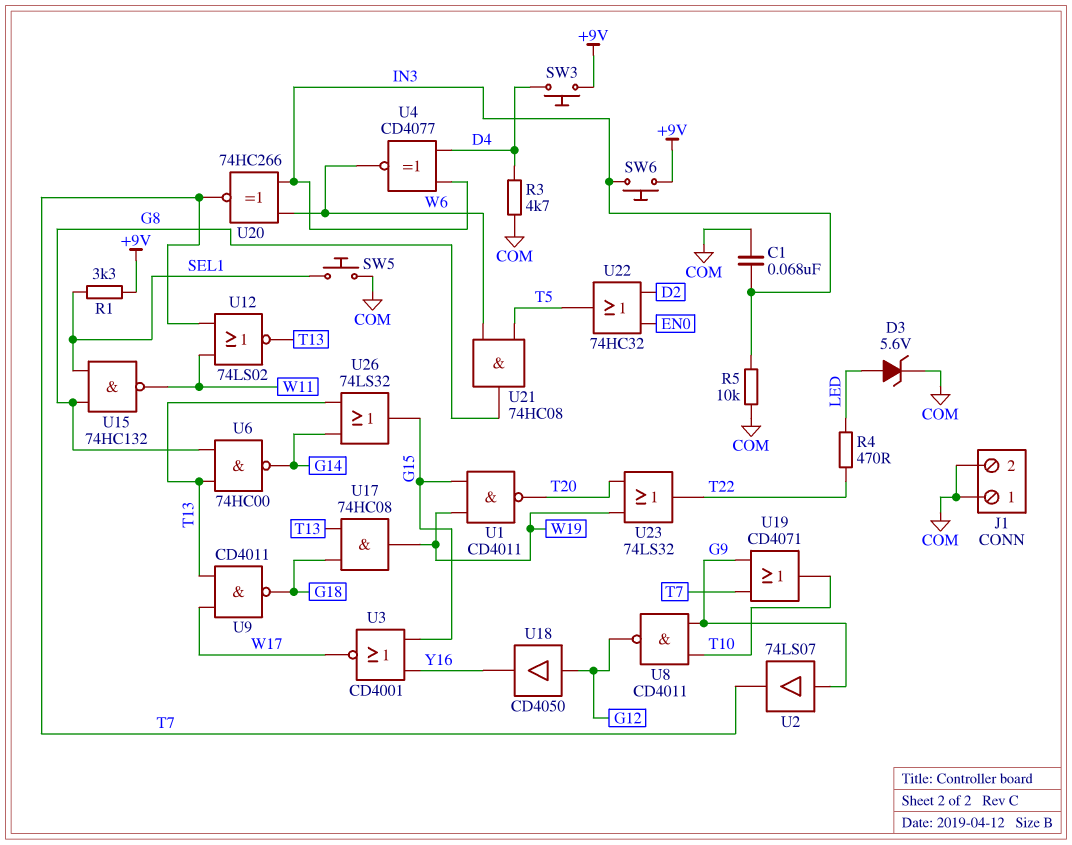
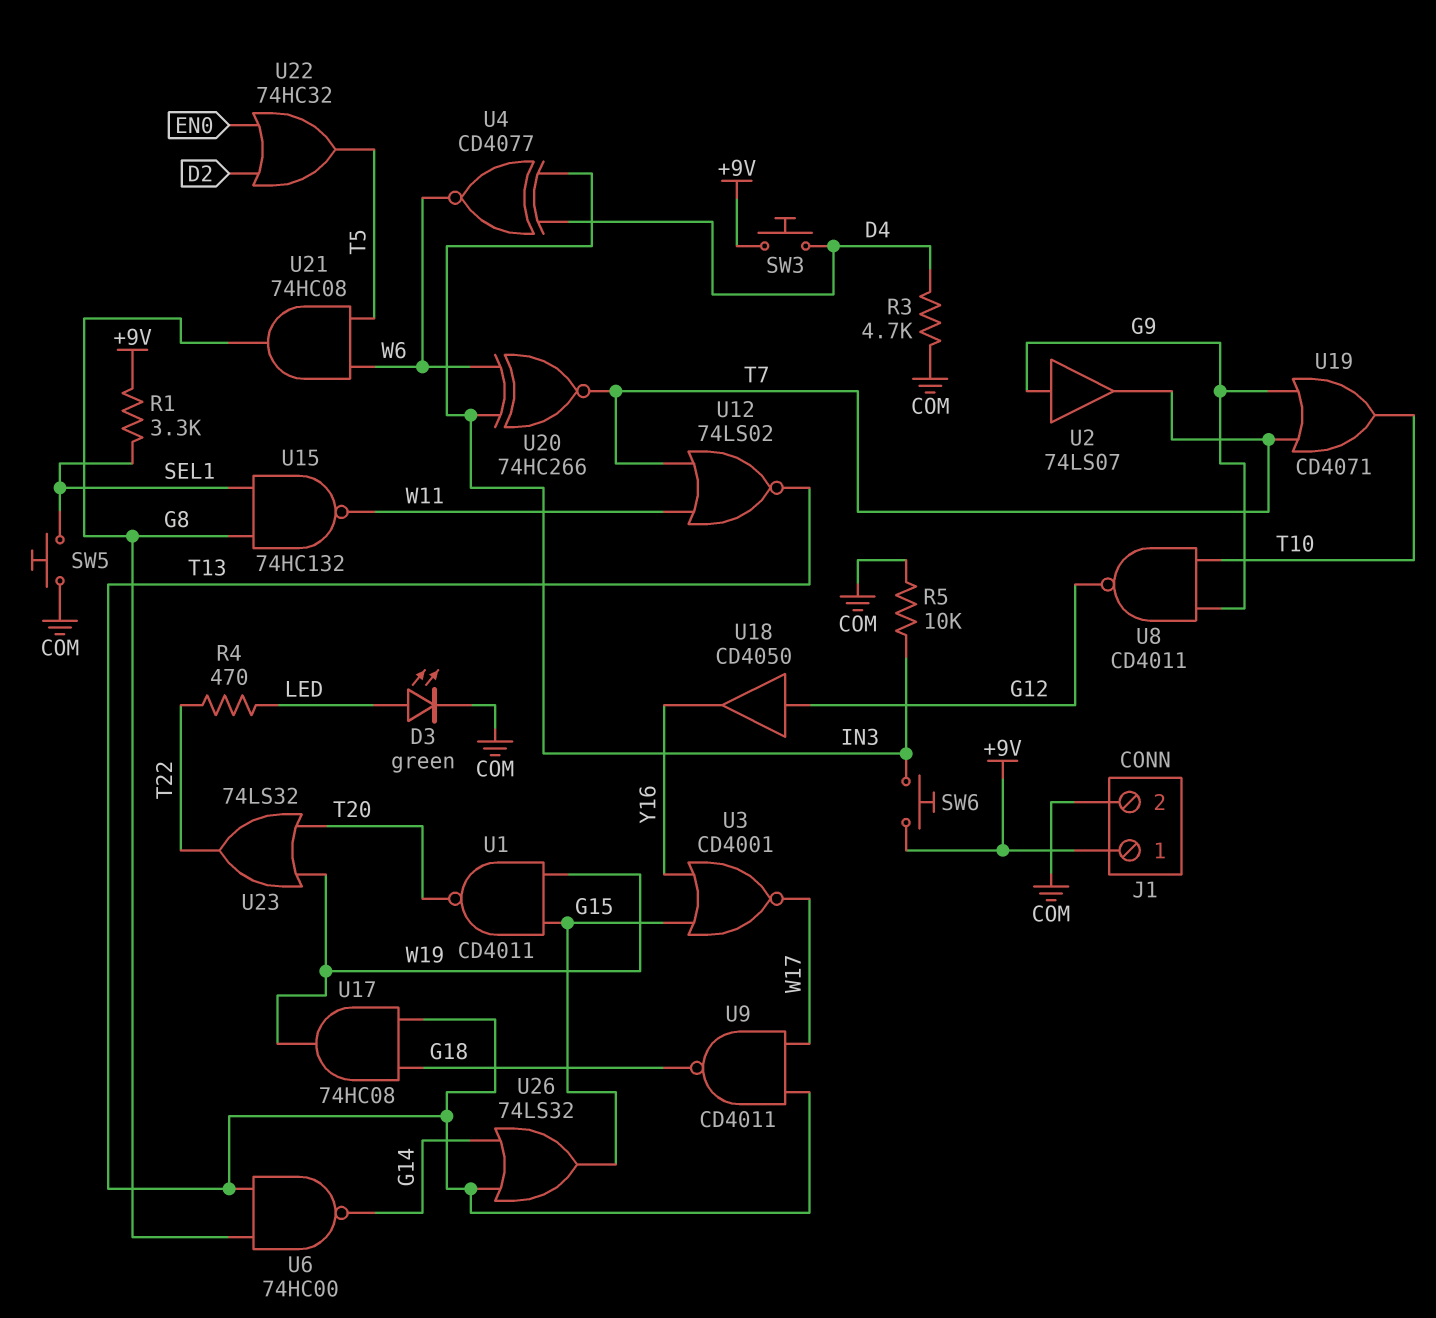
C1: 68nF (COM, IN3) -> none
D3: zener 5.6V (A LED, K COM) -> LED green (A LED, K COM)
J1 pin 1: COM -> +9V

